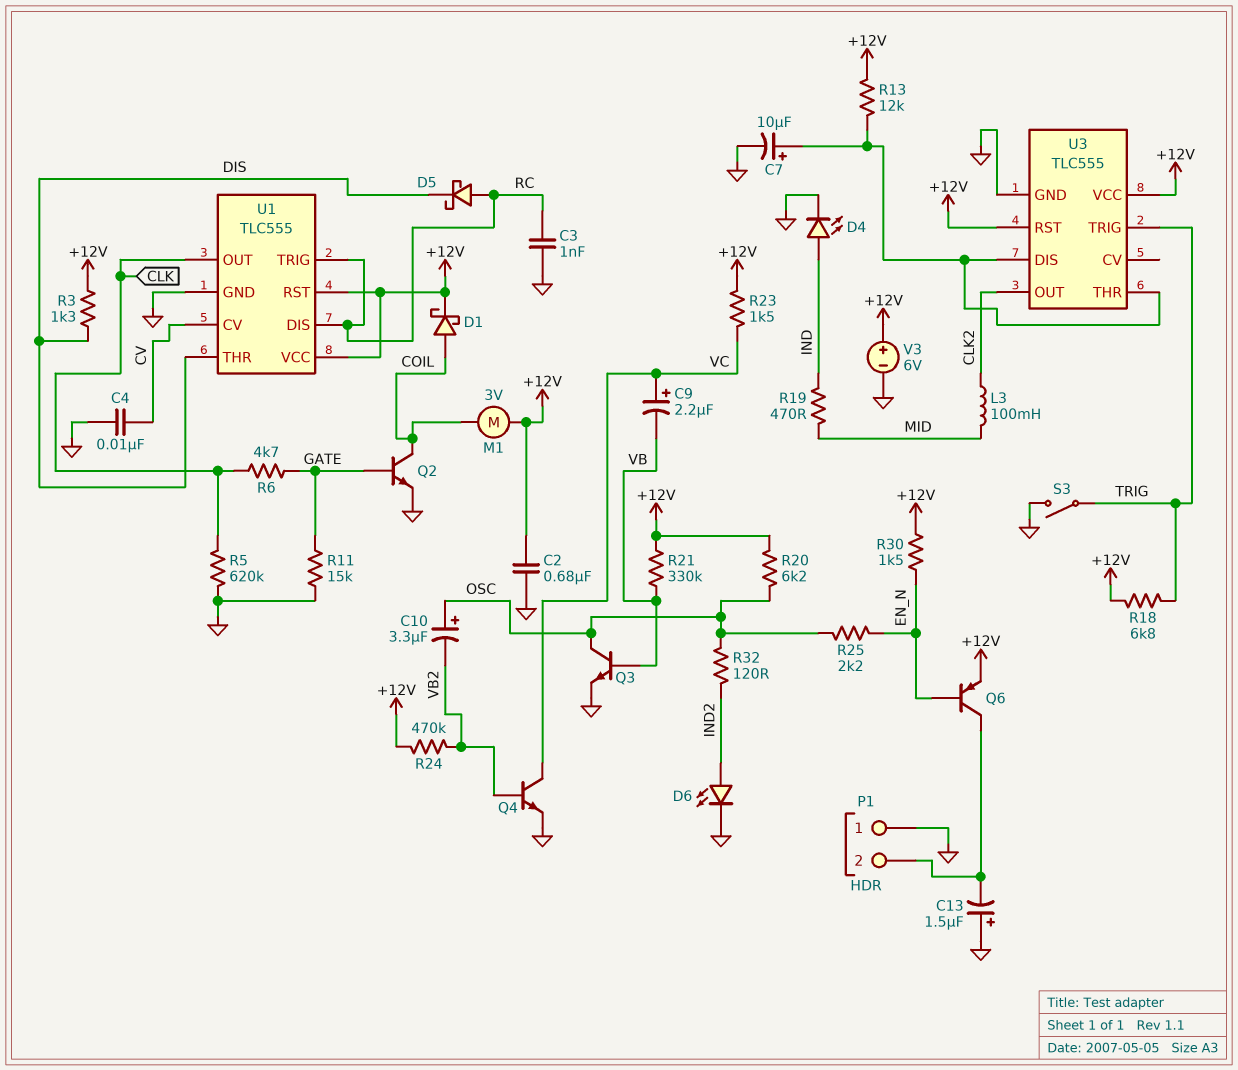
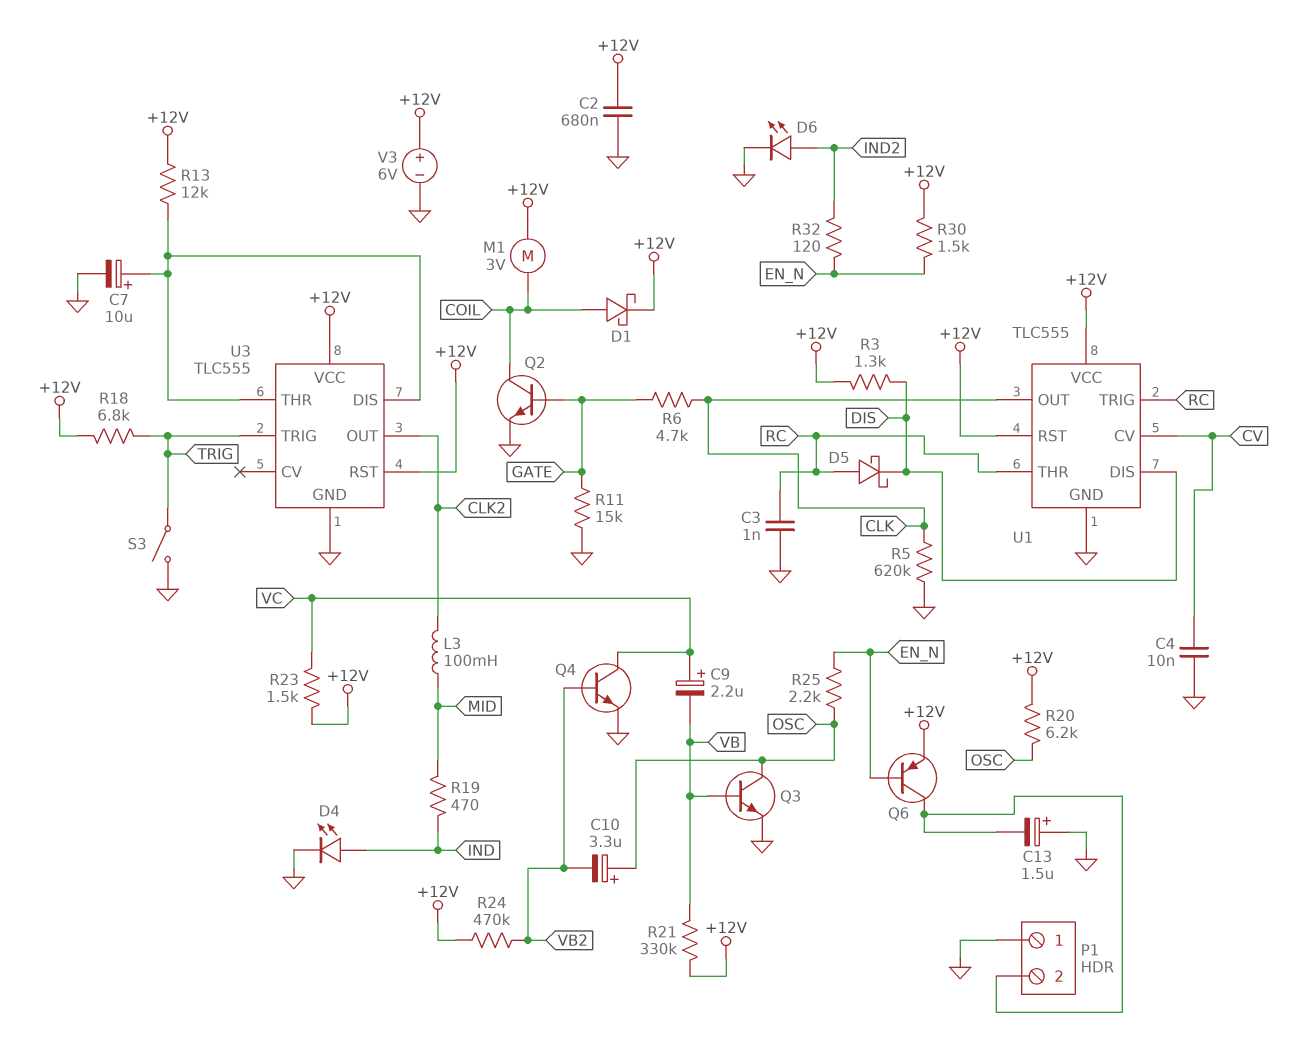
R32: 120 (IND2, OSC) -> 120 (EN_N, IND2)
U1 pin DIS: RC -> DIS
U1 pin THR: DIS -> RC

